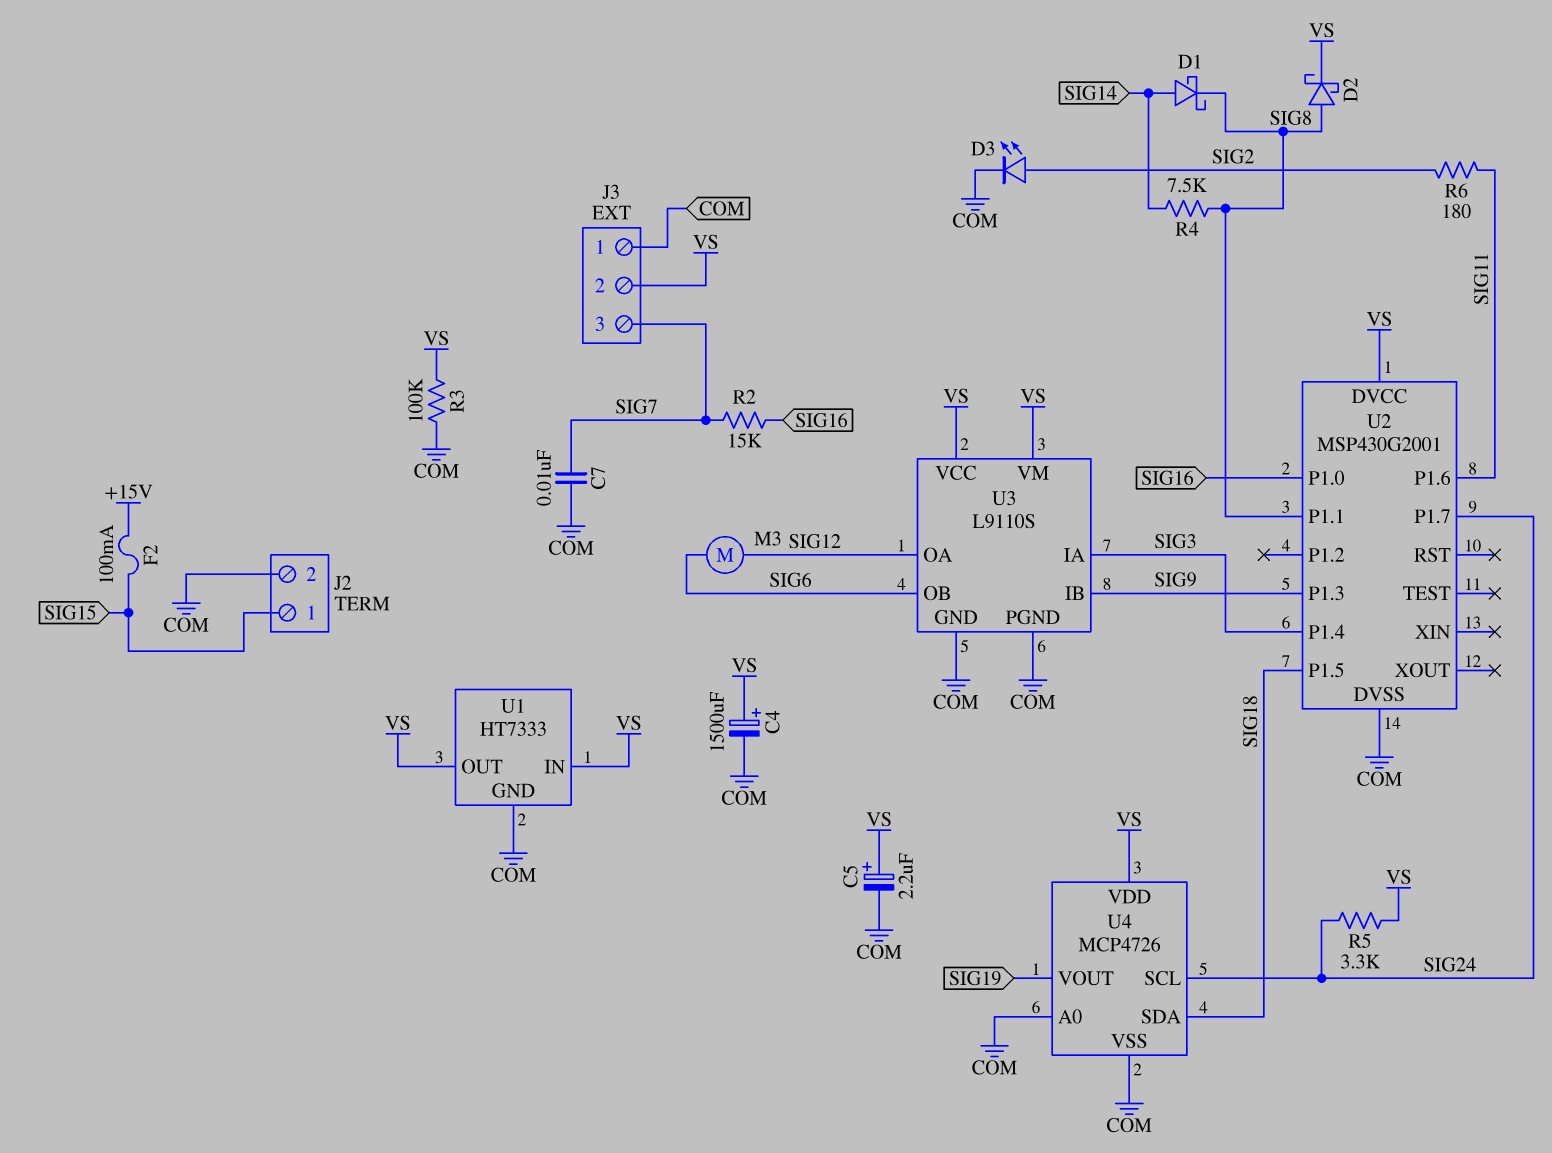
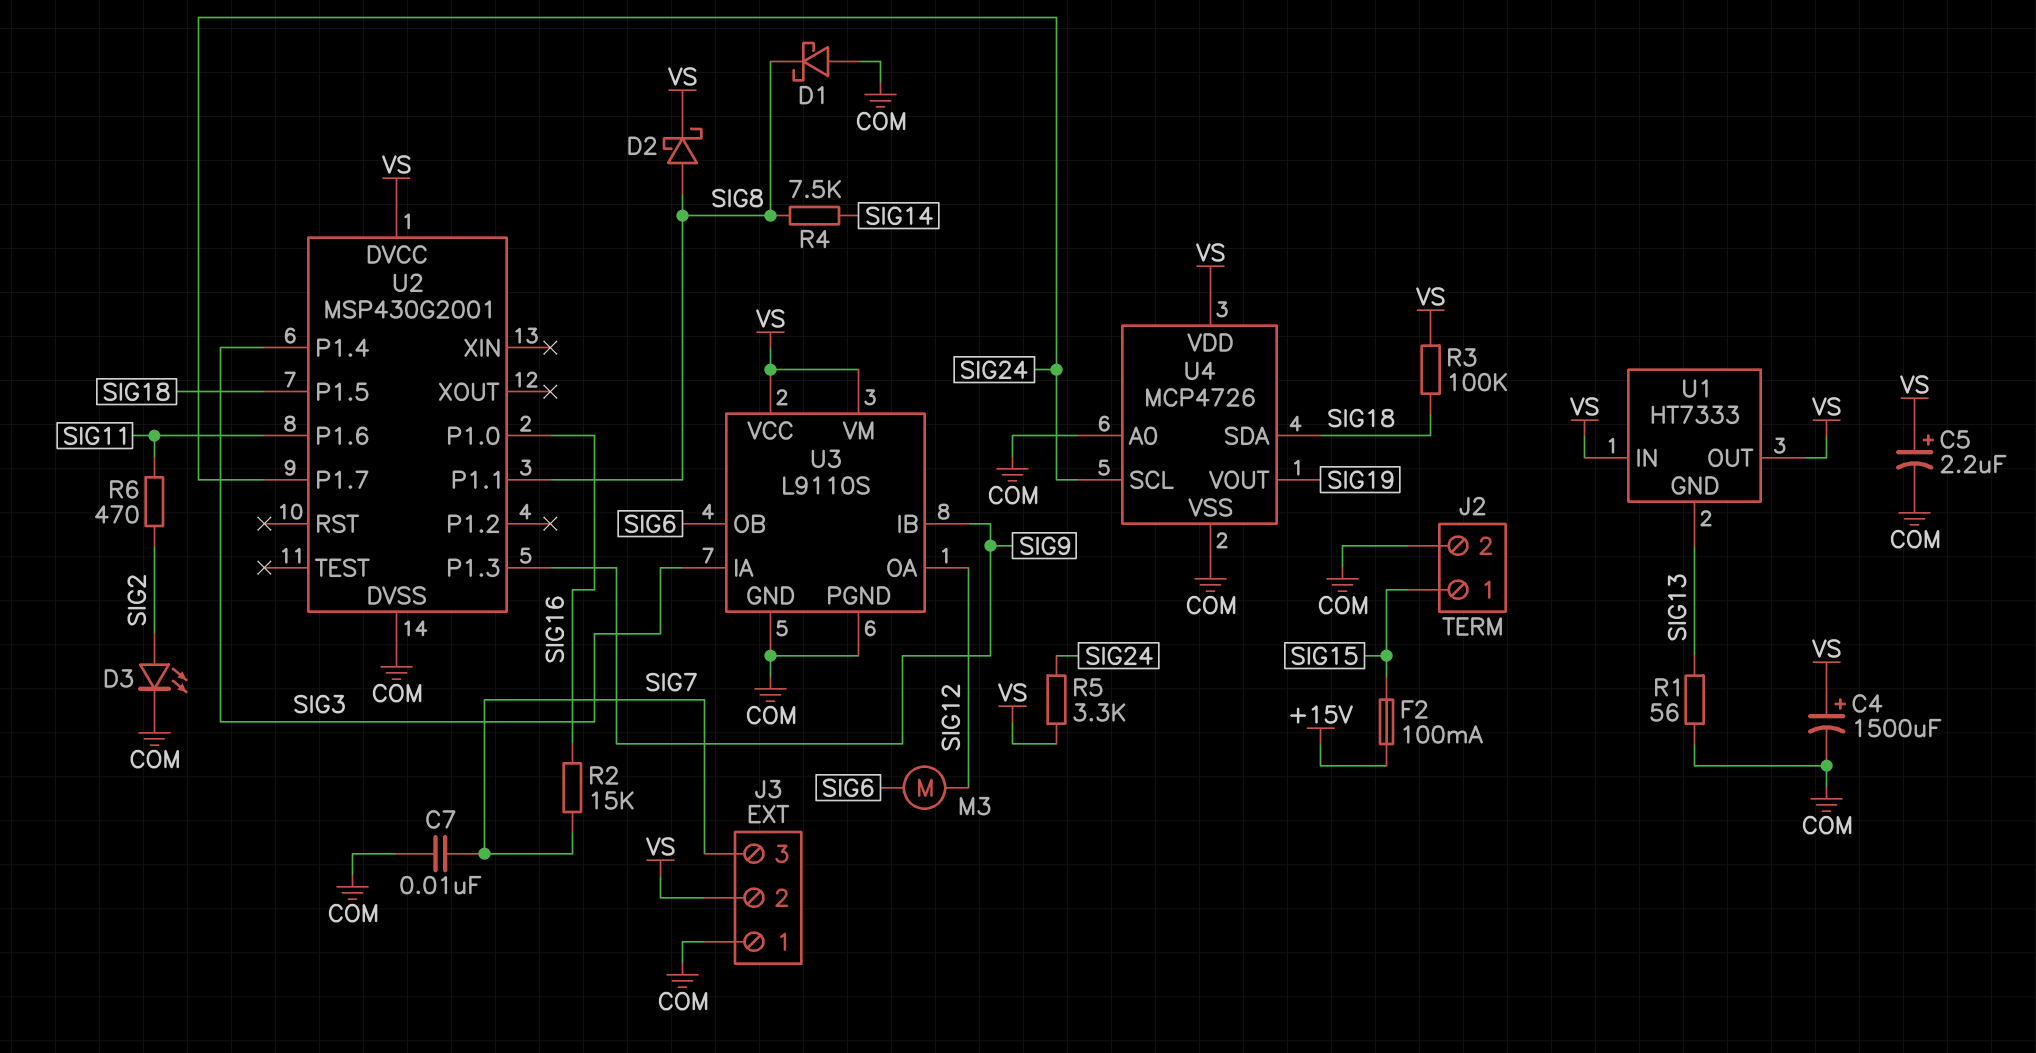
D1: schottky (A SIG14, K SIG8) -> schottky (A COM, K SIG8)
R1: none -> 56 (COM, SIG13)
R3: 100k (COM, VS) -> 100k (SIG18, VS)
R6: 180 (SIG2, SIG11) -> 470 (SIG2, SIG11)
U1 pin GND: COM -> SIG13

